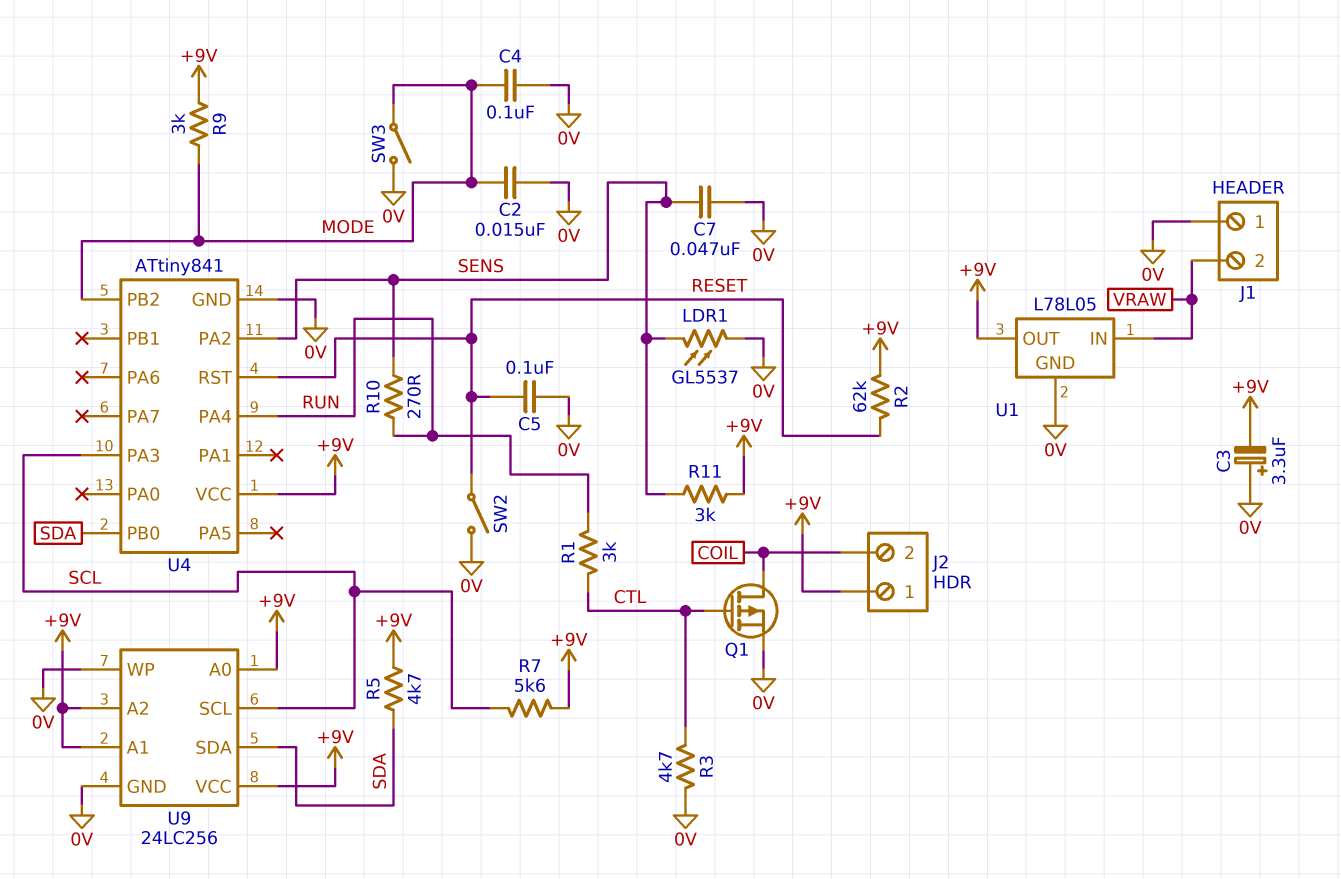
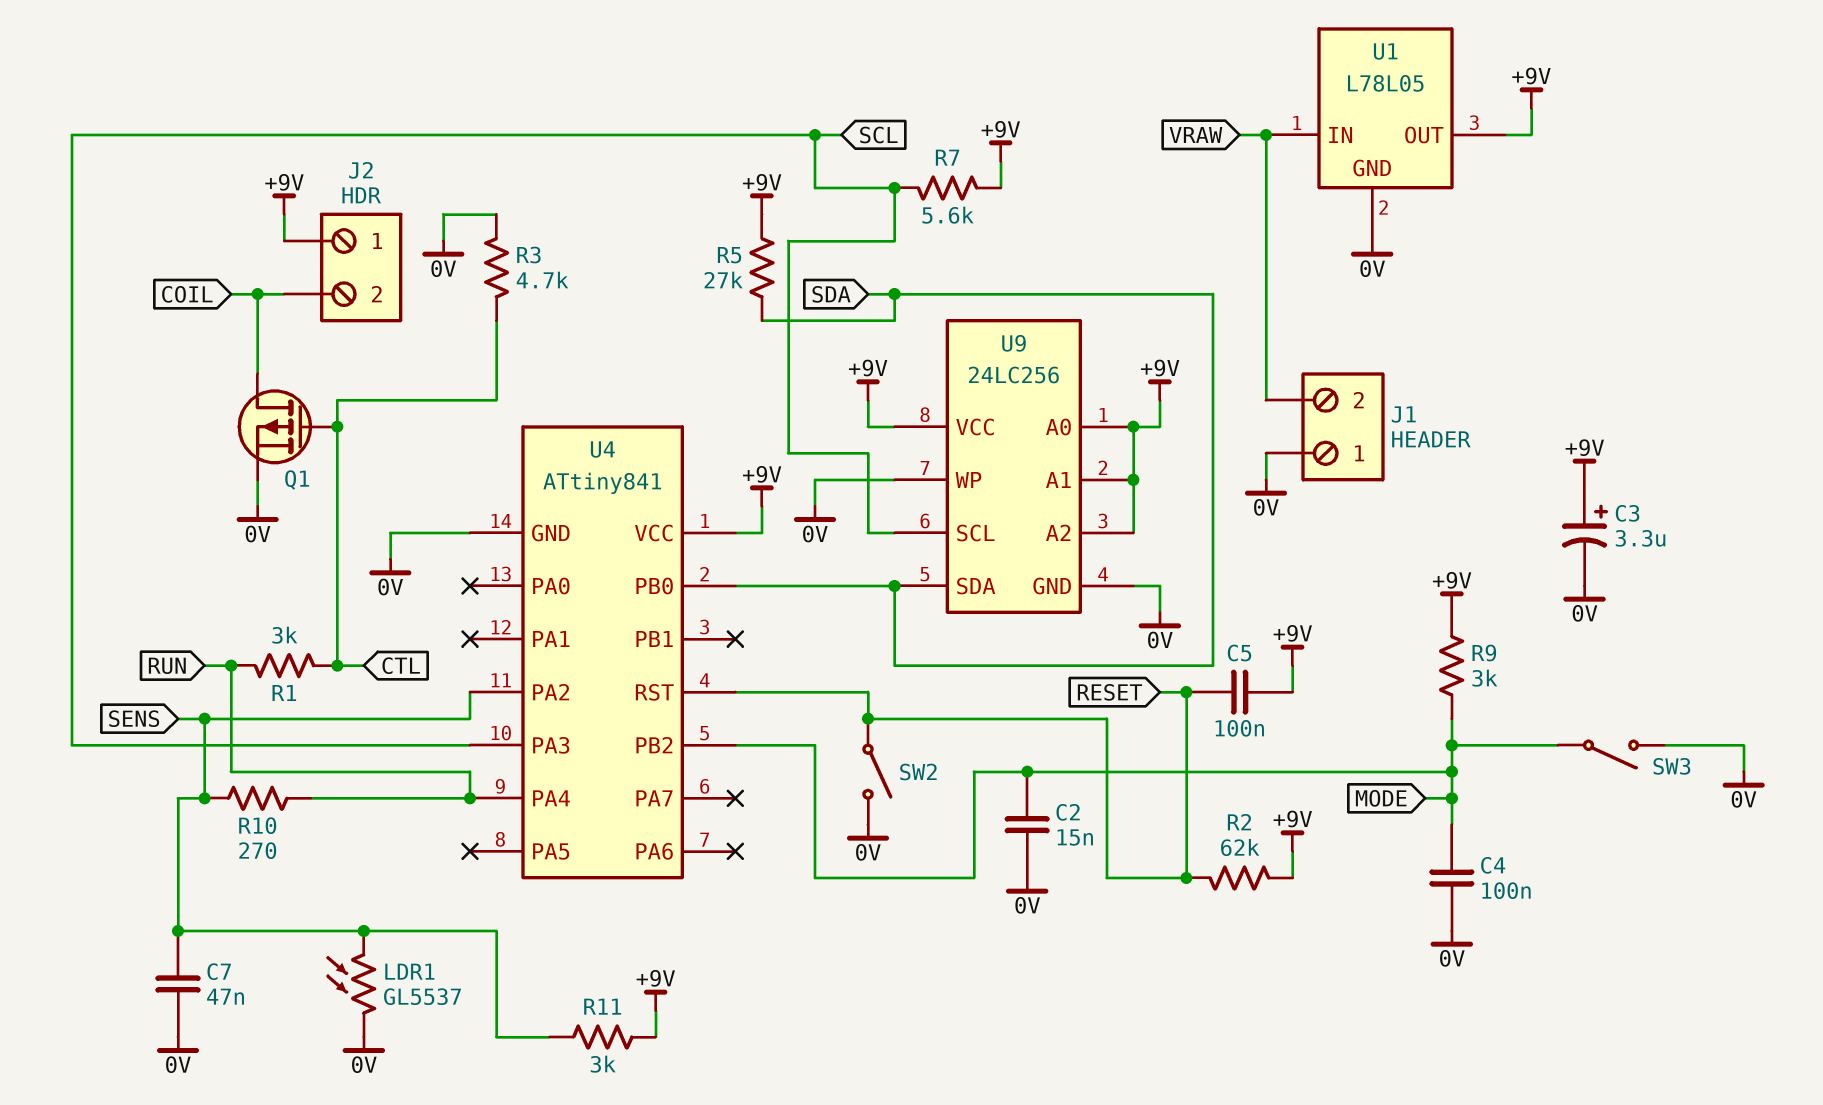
C3: 3.3uF (plus 0V, minus +9V) -> 3.3uF (plus +9V, minus 0V)
C5: 100nF (0V, RESET) -> 100nF (+9V, RESET)
R5: 4.7k (+9V, SDA) -> 27k (+9V, SDA)

